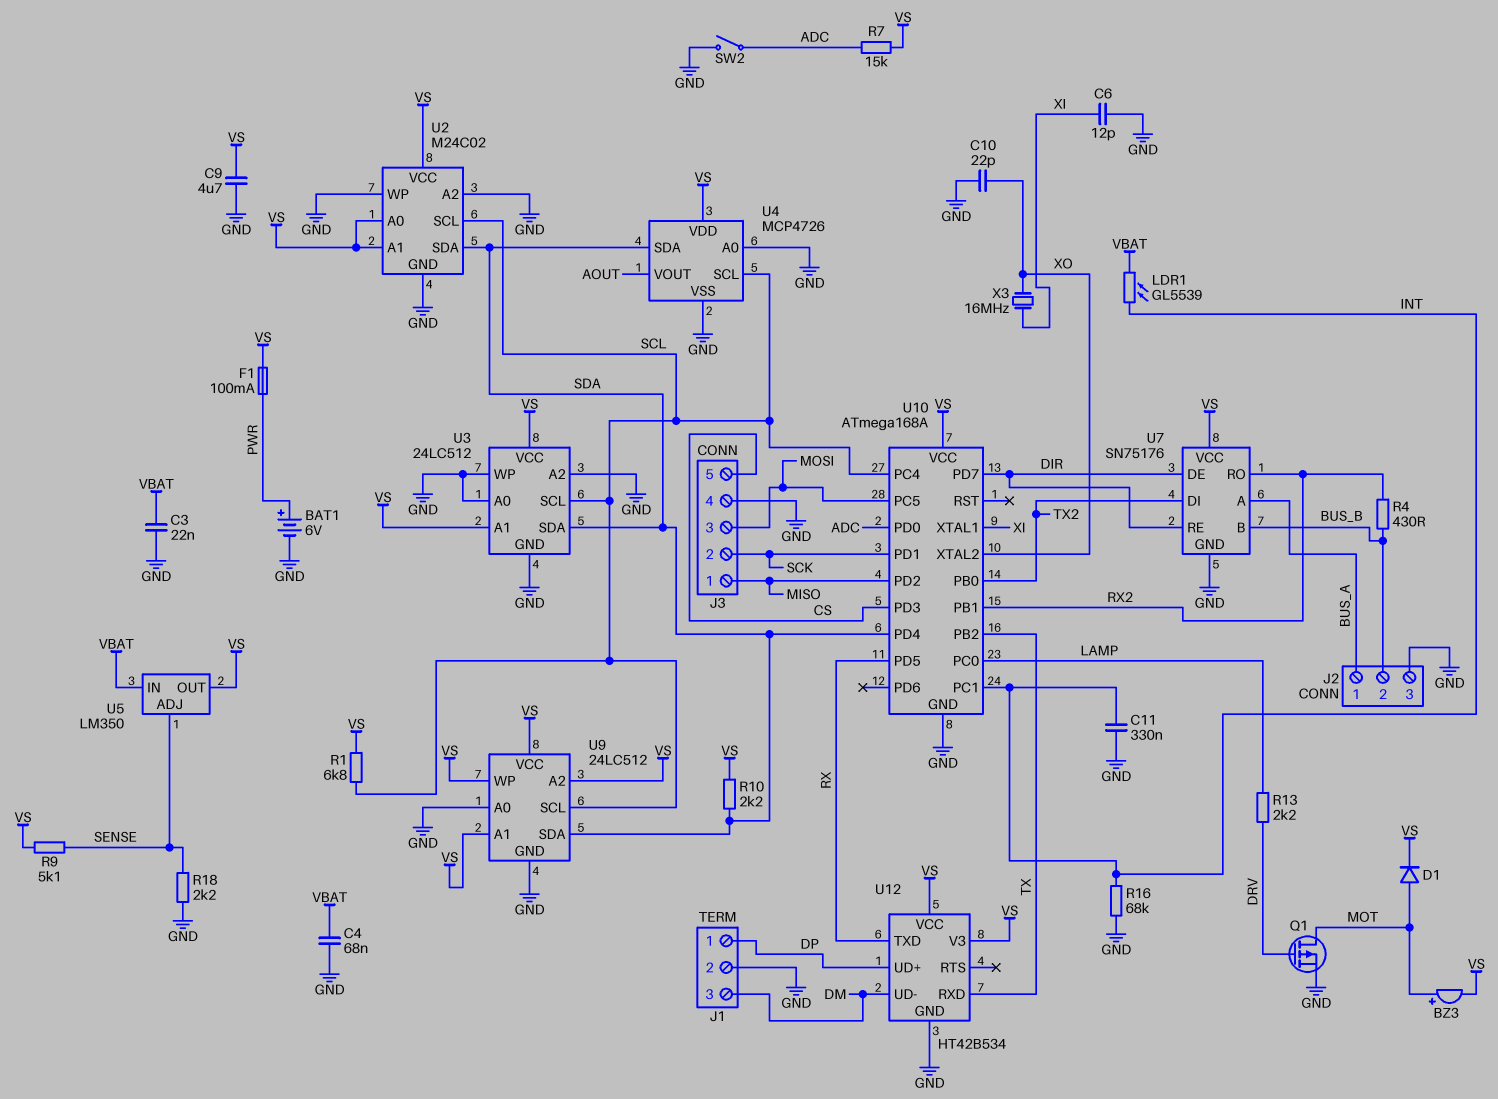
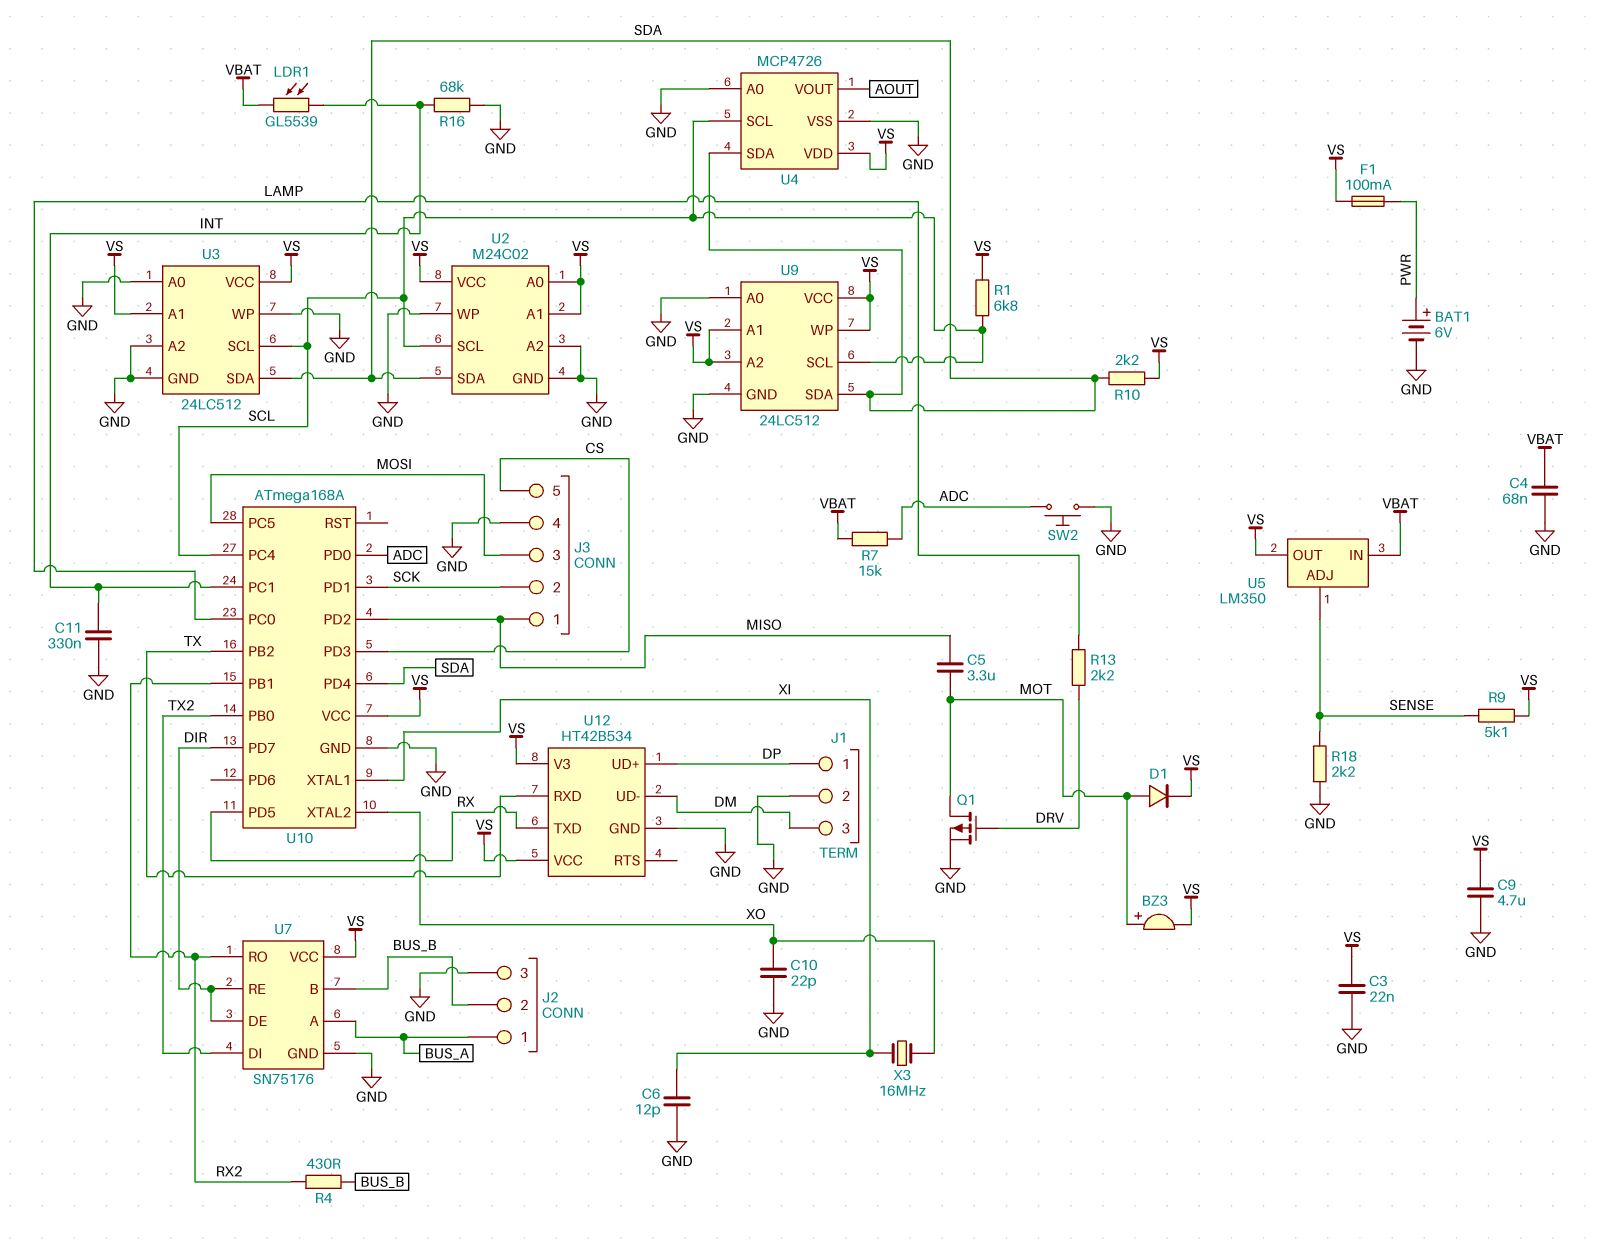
C3: 22nF (GND, VBAT) -> 22nF (GND, VS)
C5: none -> 3.3uF (MISO, MOT)
R7: 15k (ADC, VS) -> 15k (ADC, VBAT)
SW2: switch (ADC, GND) -> button (ADC, GND)

